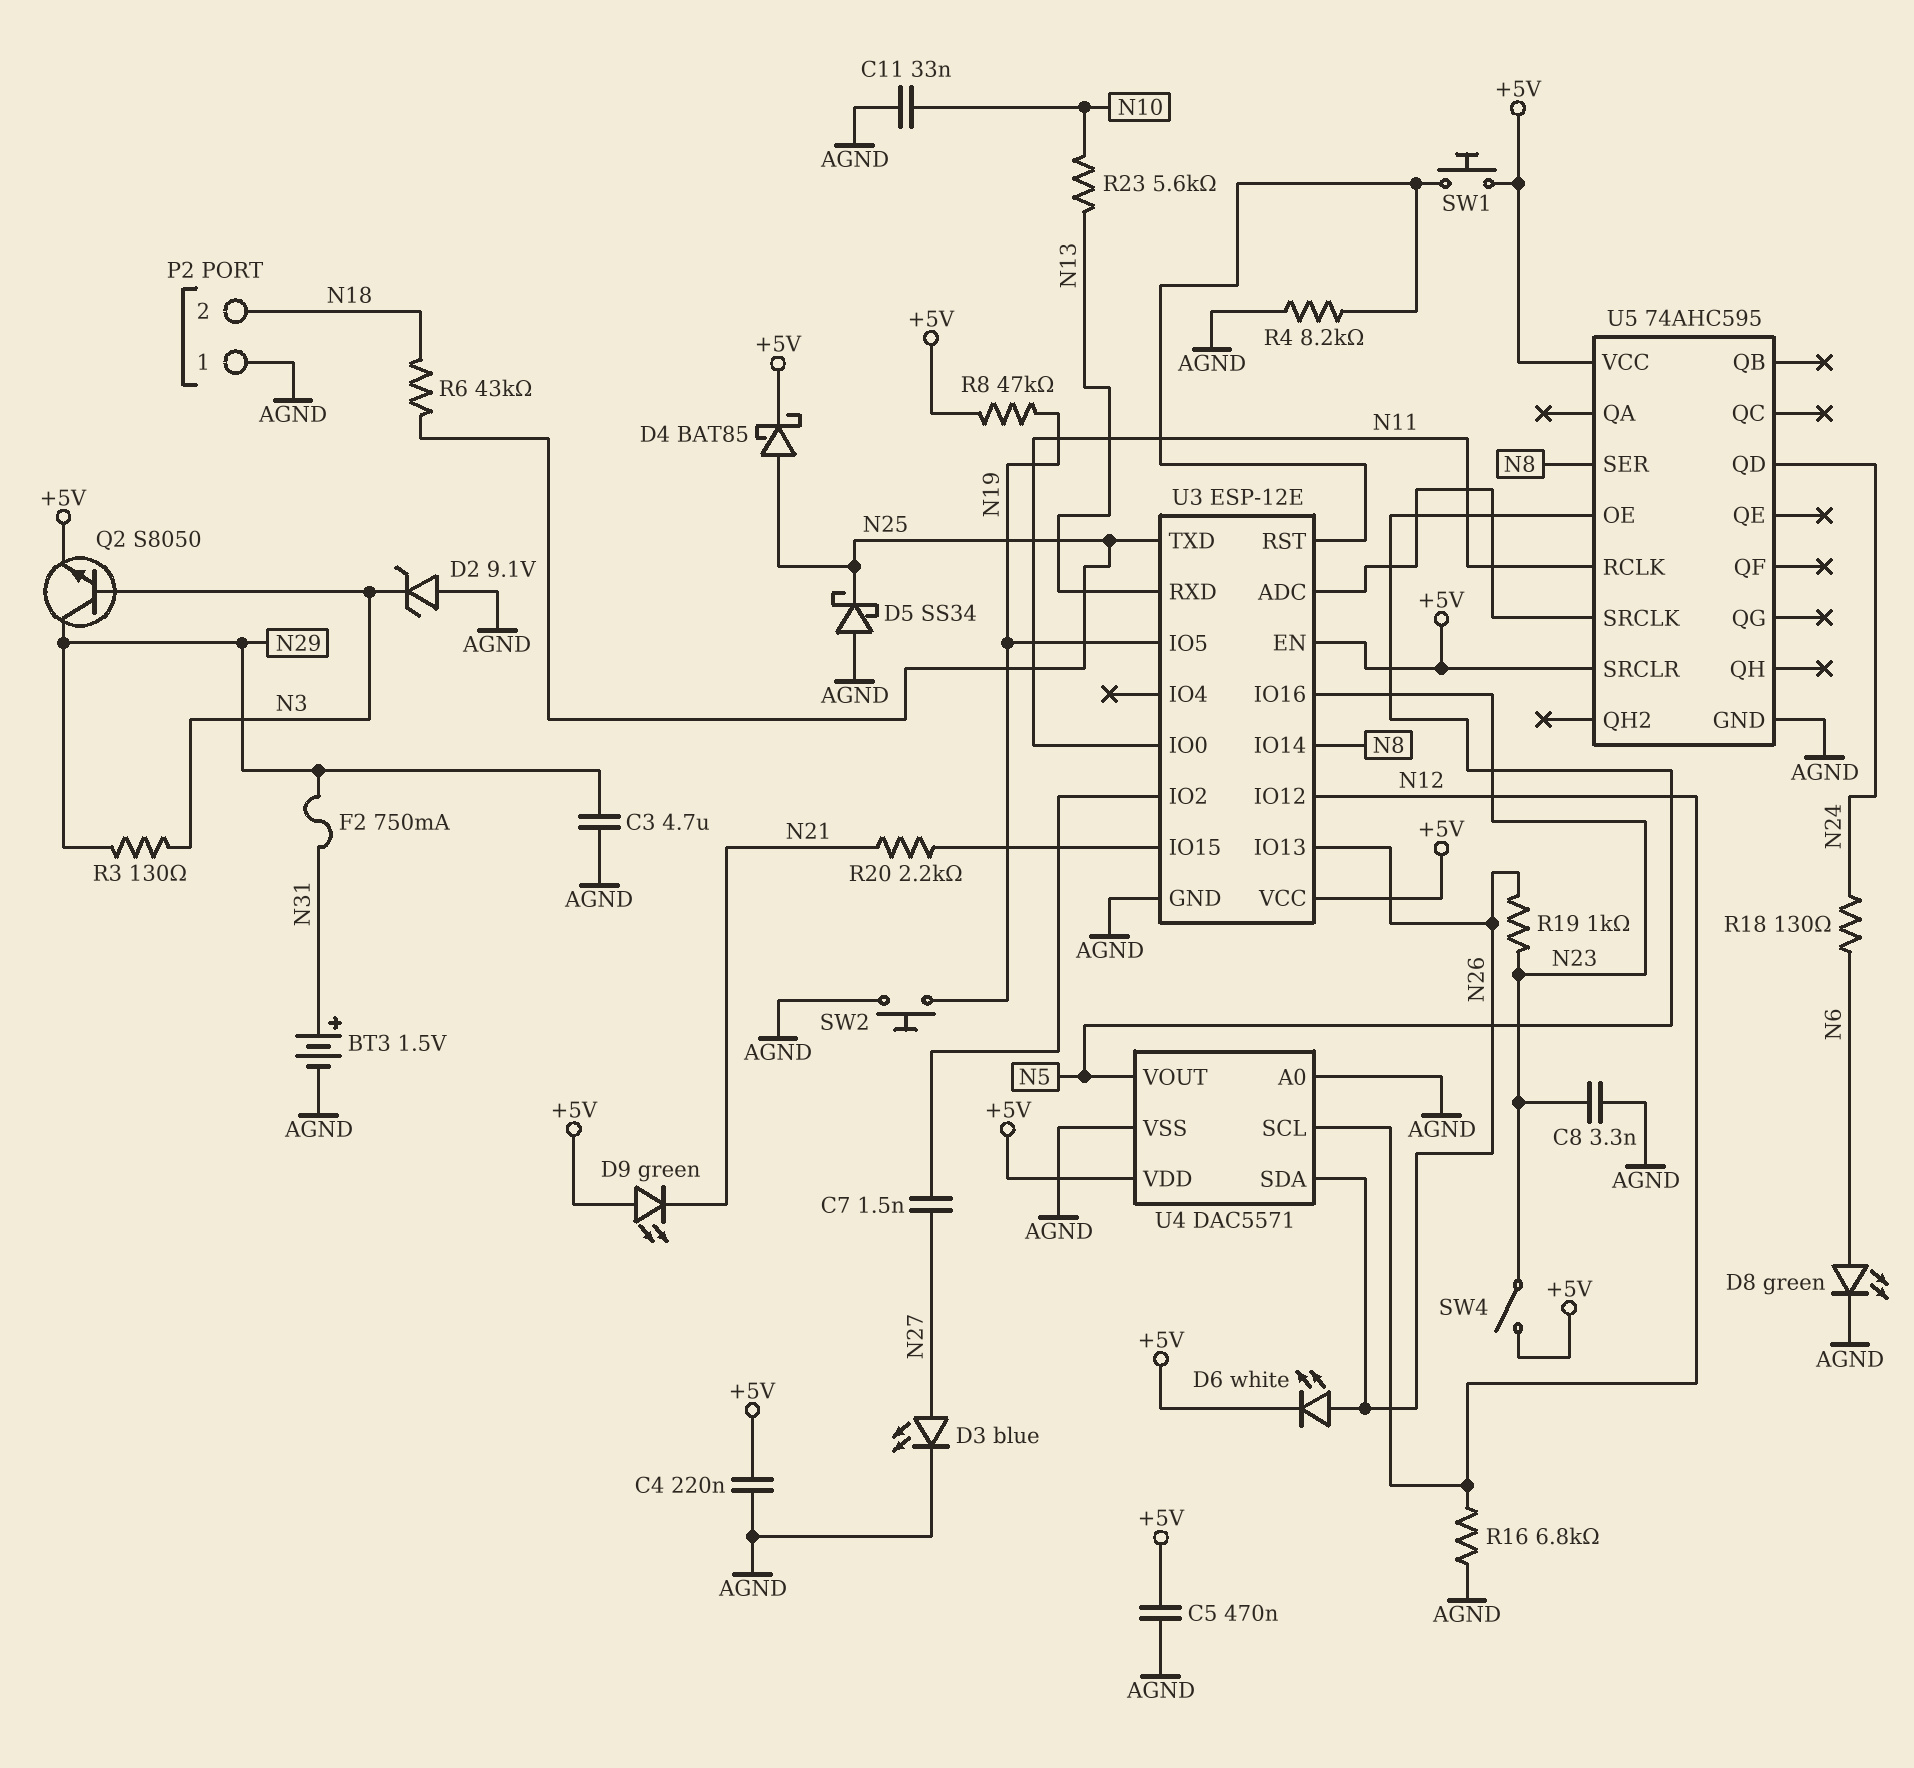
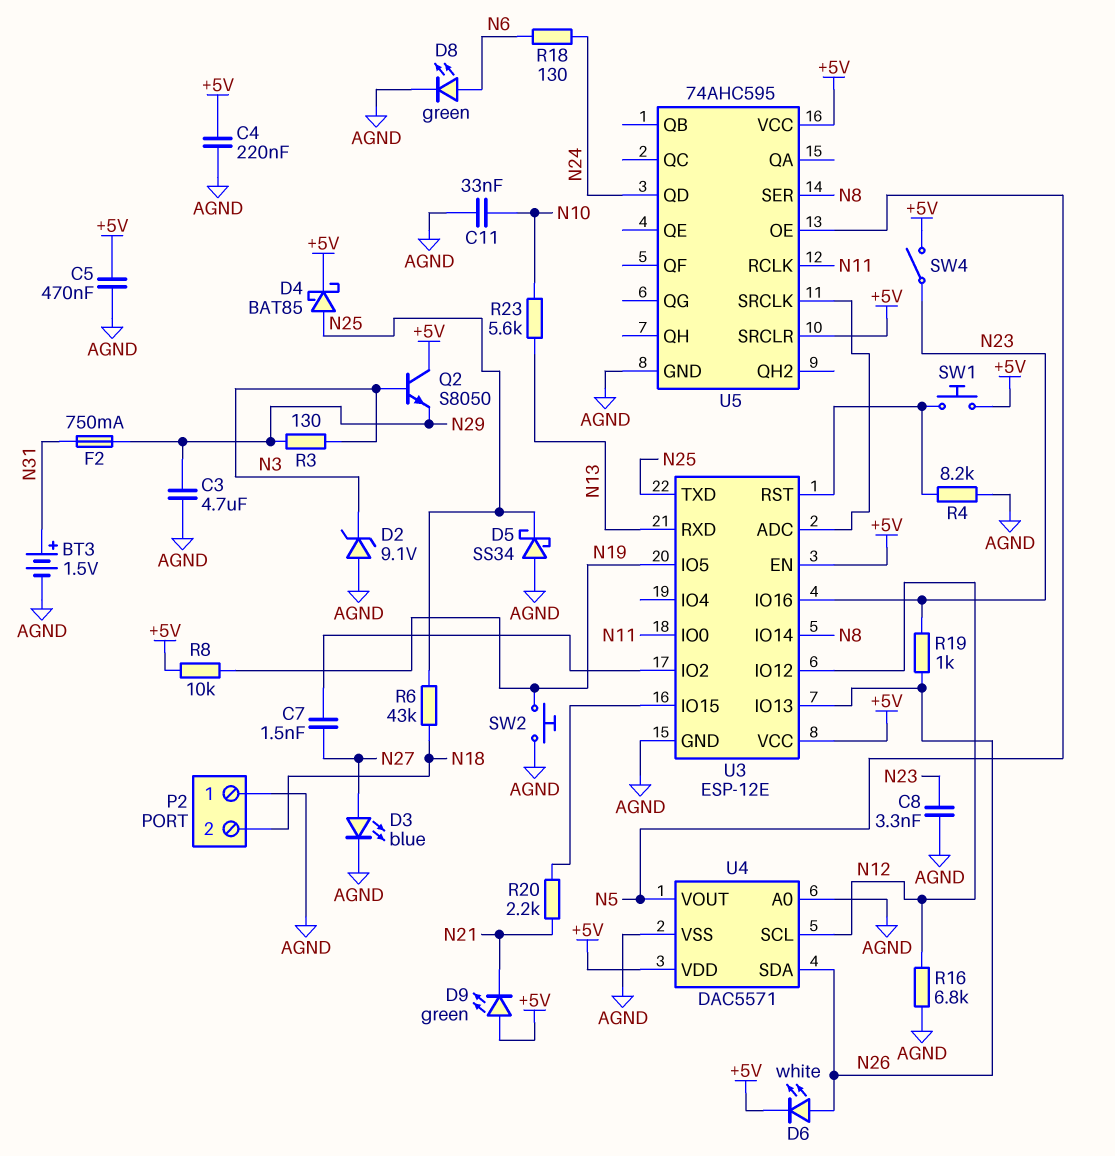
Q2: NPN S8050 (B N3, C N29, E +5V) -> NPN S8050 (B N3, C +5V, E N29)
R8: 47k (+5V, N19) -> 10k (+5V, N19)

